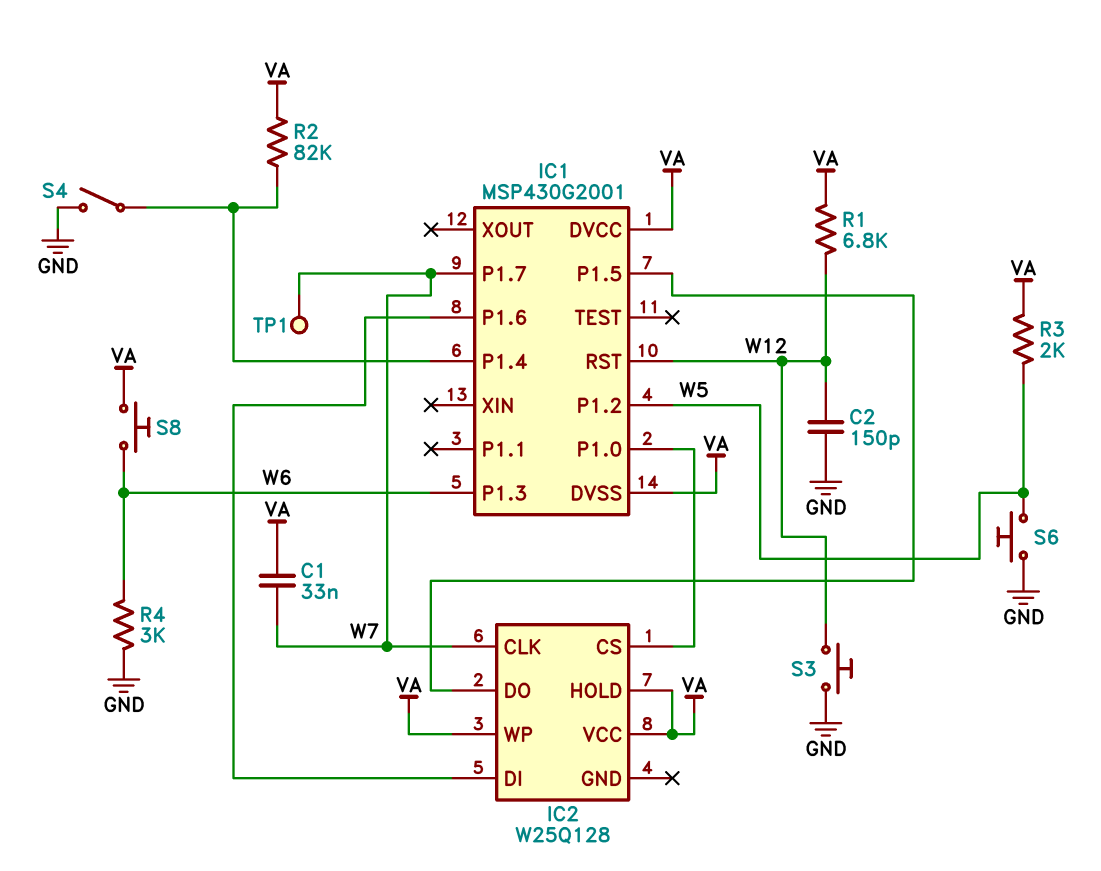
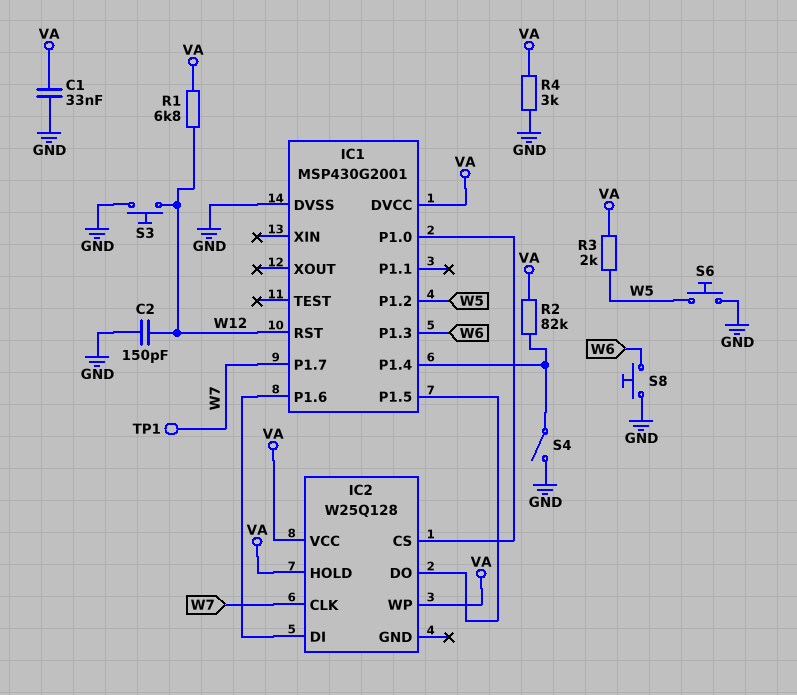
C1: 33nF (VA, W7) -> 33nF (GND, VA)
IC1 pin DVSS: VA -> GND
R4: 3k (GND, W6) -> 3k (GND, VA)
S8: button (VA, W6) -> button (GND, W6)

